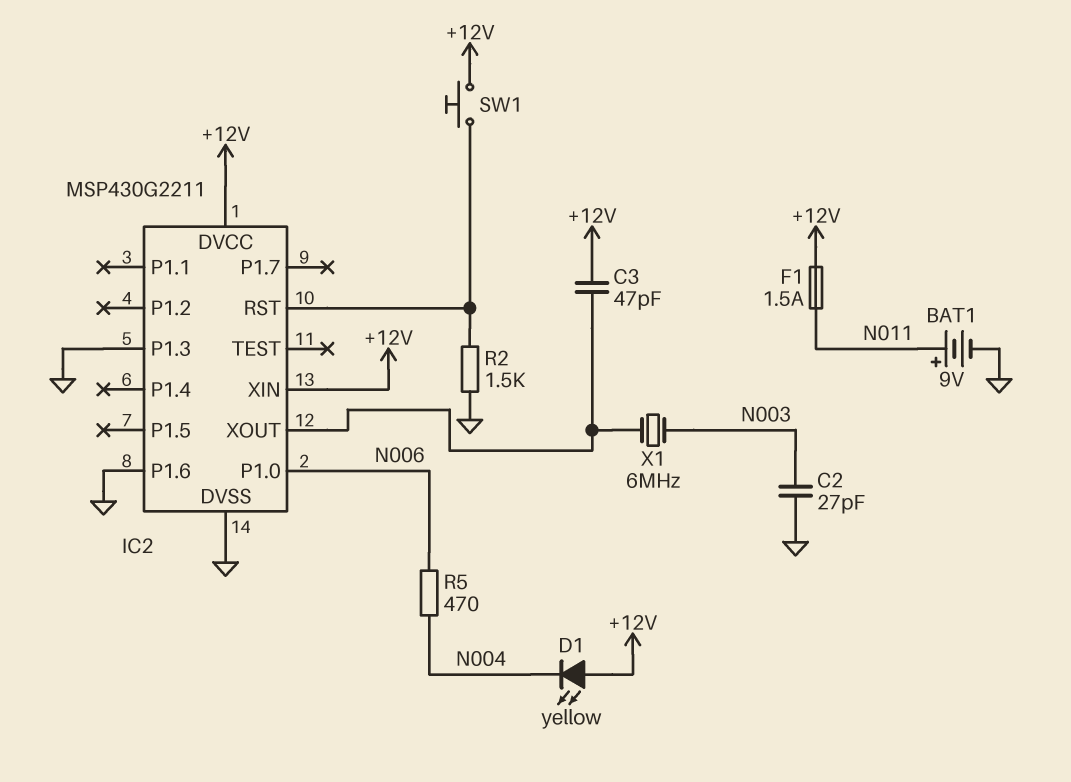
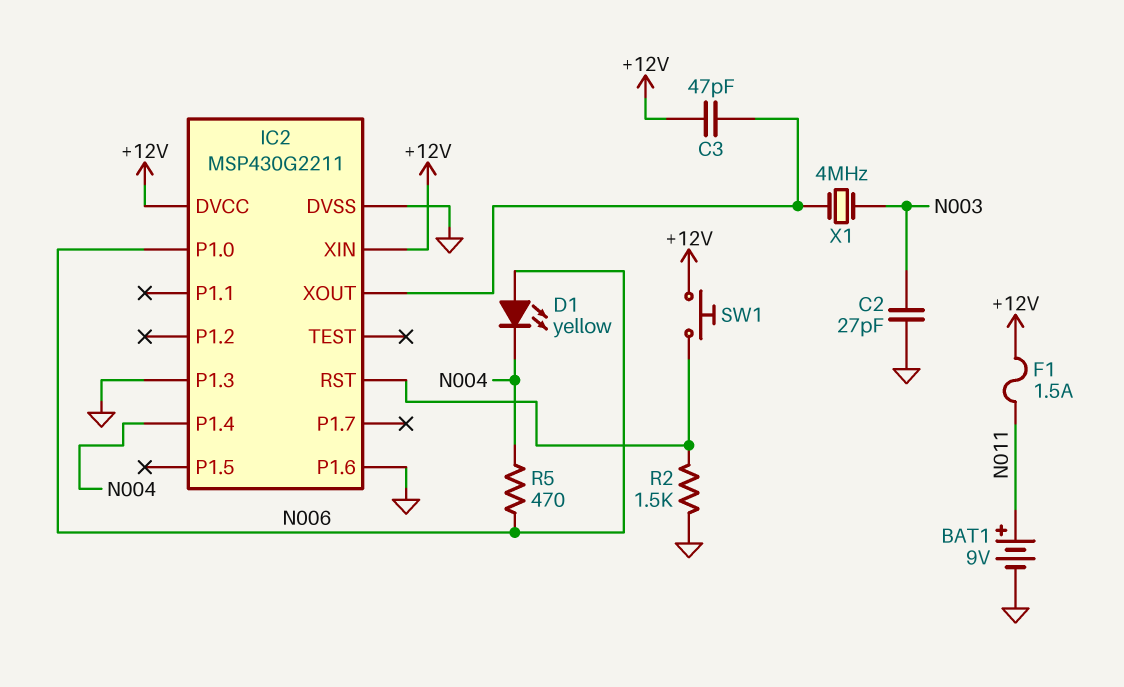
D1: LED yellow (A +12V, K N004) -> LED yellow (A N006, K N004)
IC2 pin P1.4: none -> N004
X1: 6MHz (IC2/XOUT, N003) -> 4MHz (IC2/XOUT, N003)

